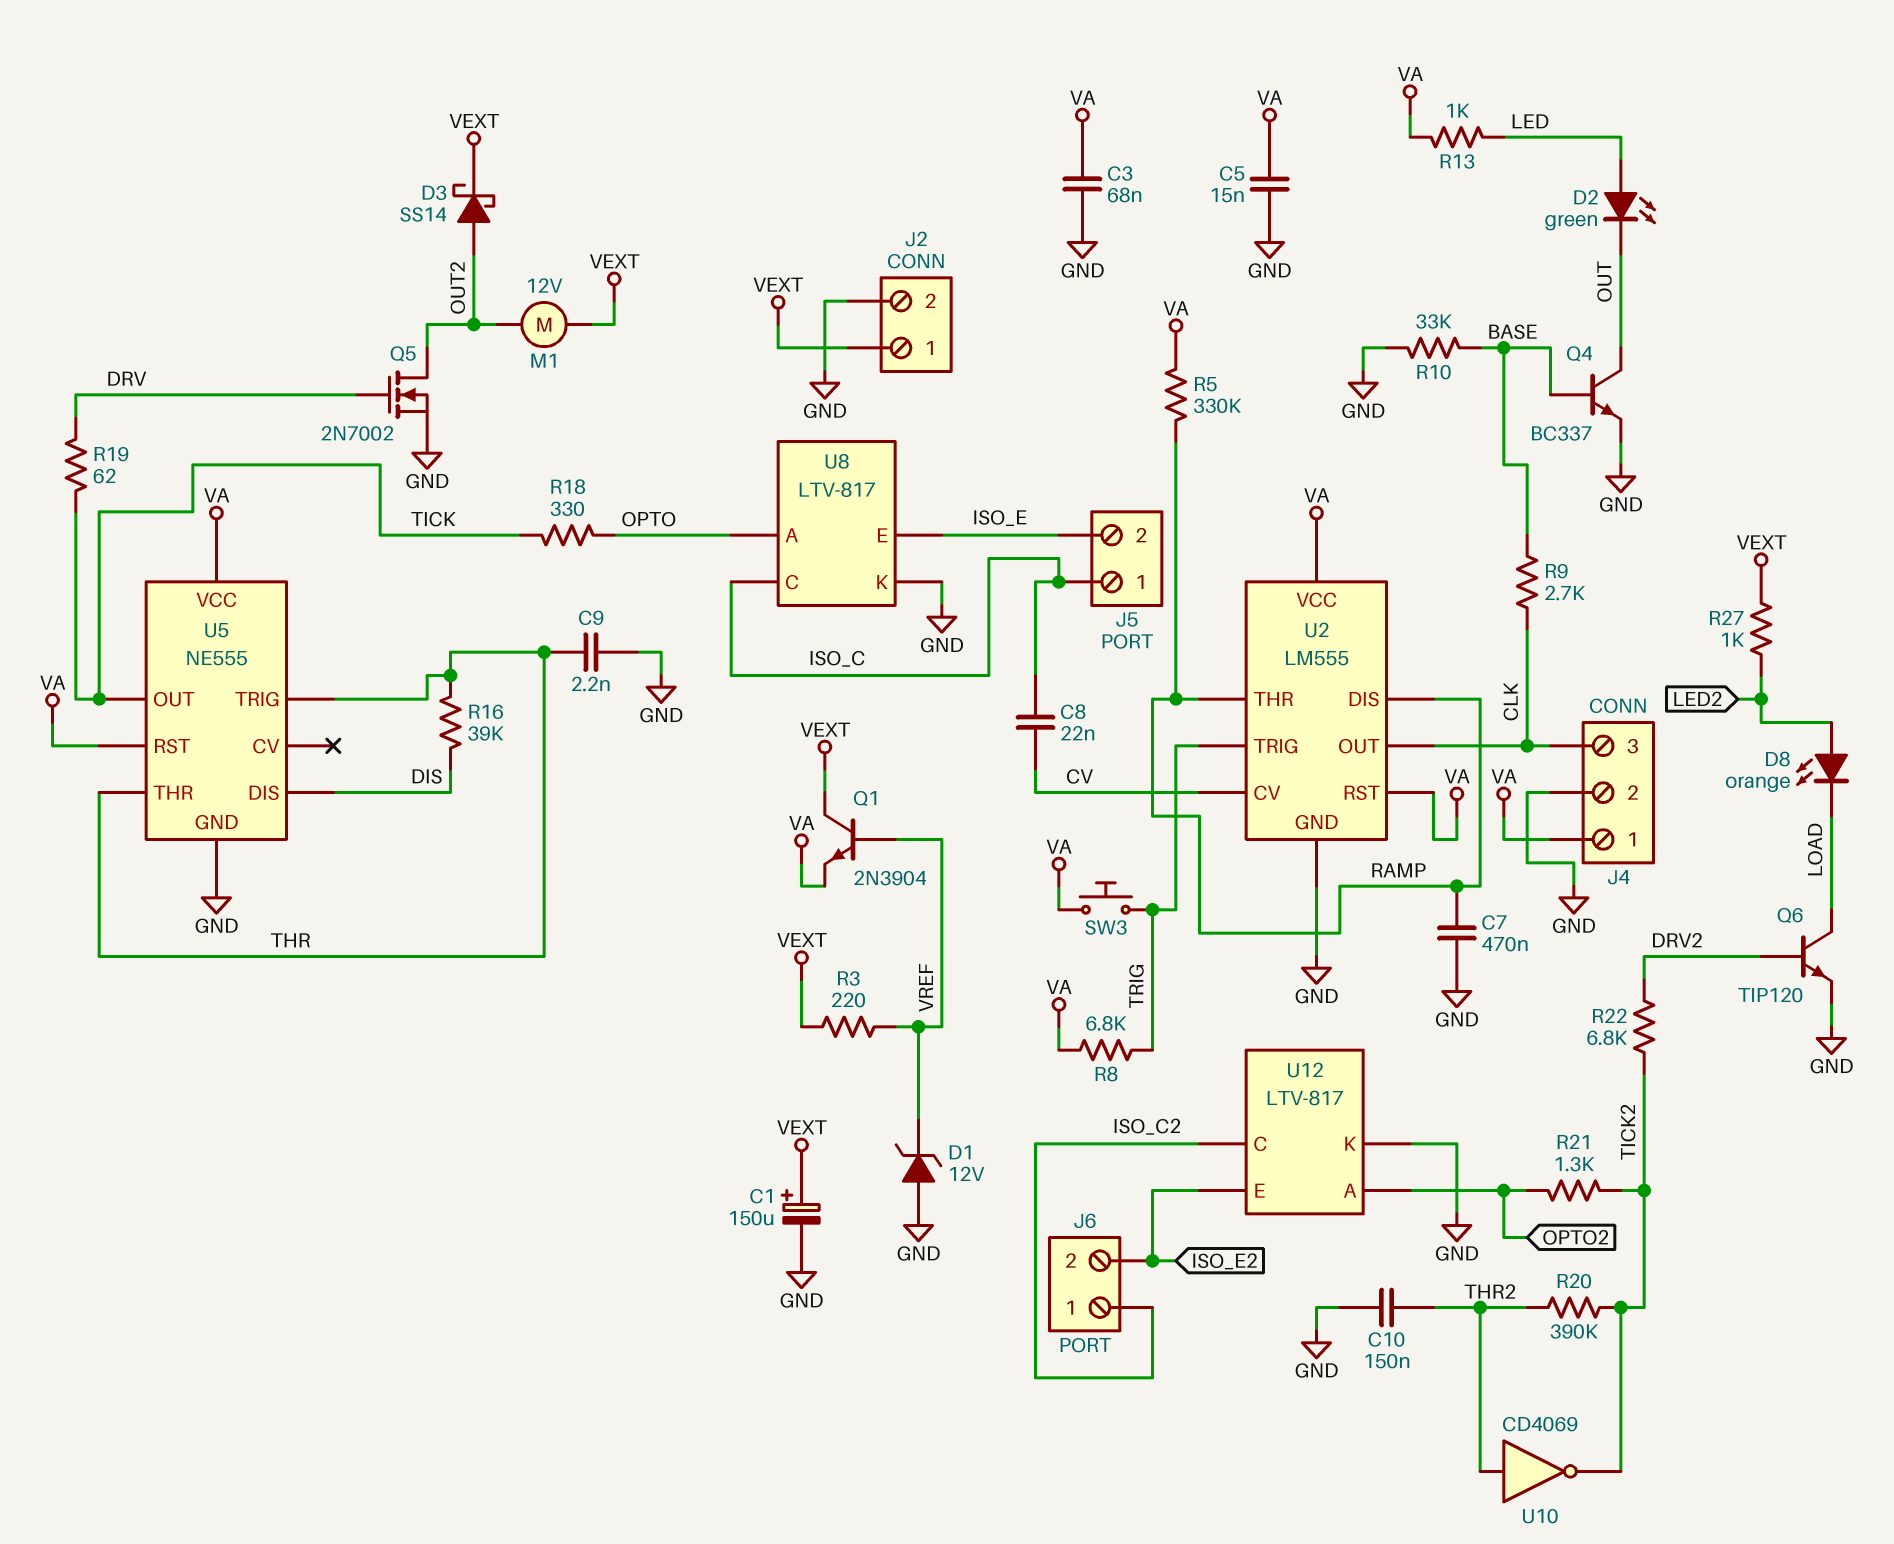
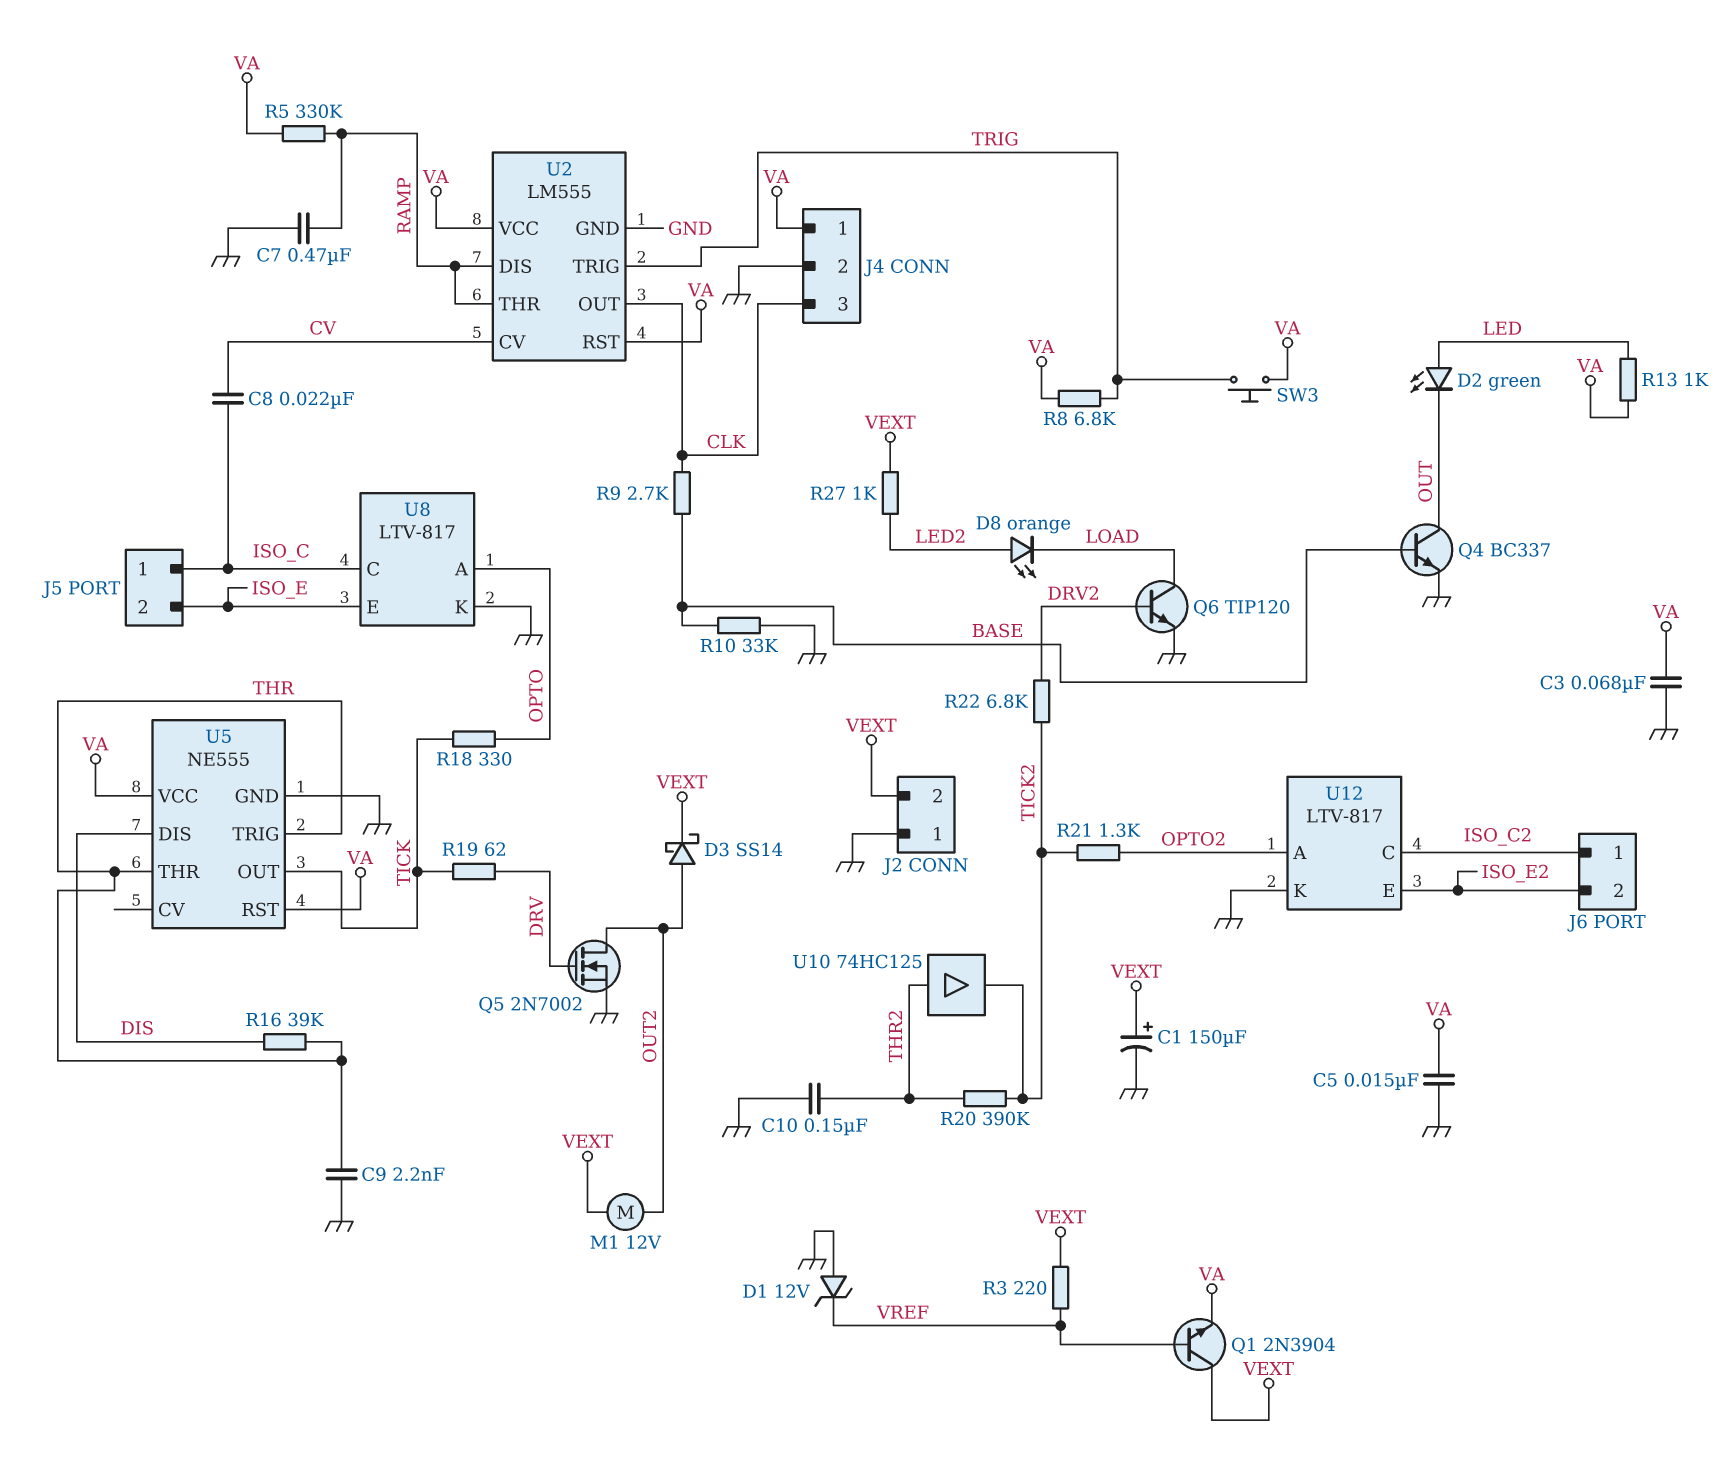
J2 pin 1: VEXT -> GND
J2 pin 2: GND -> VEXT
U10: NOT CD4069 (in THR2, out TICK2) -> buffer 74HC125 (in THR2, out TICK2)

